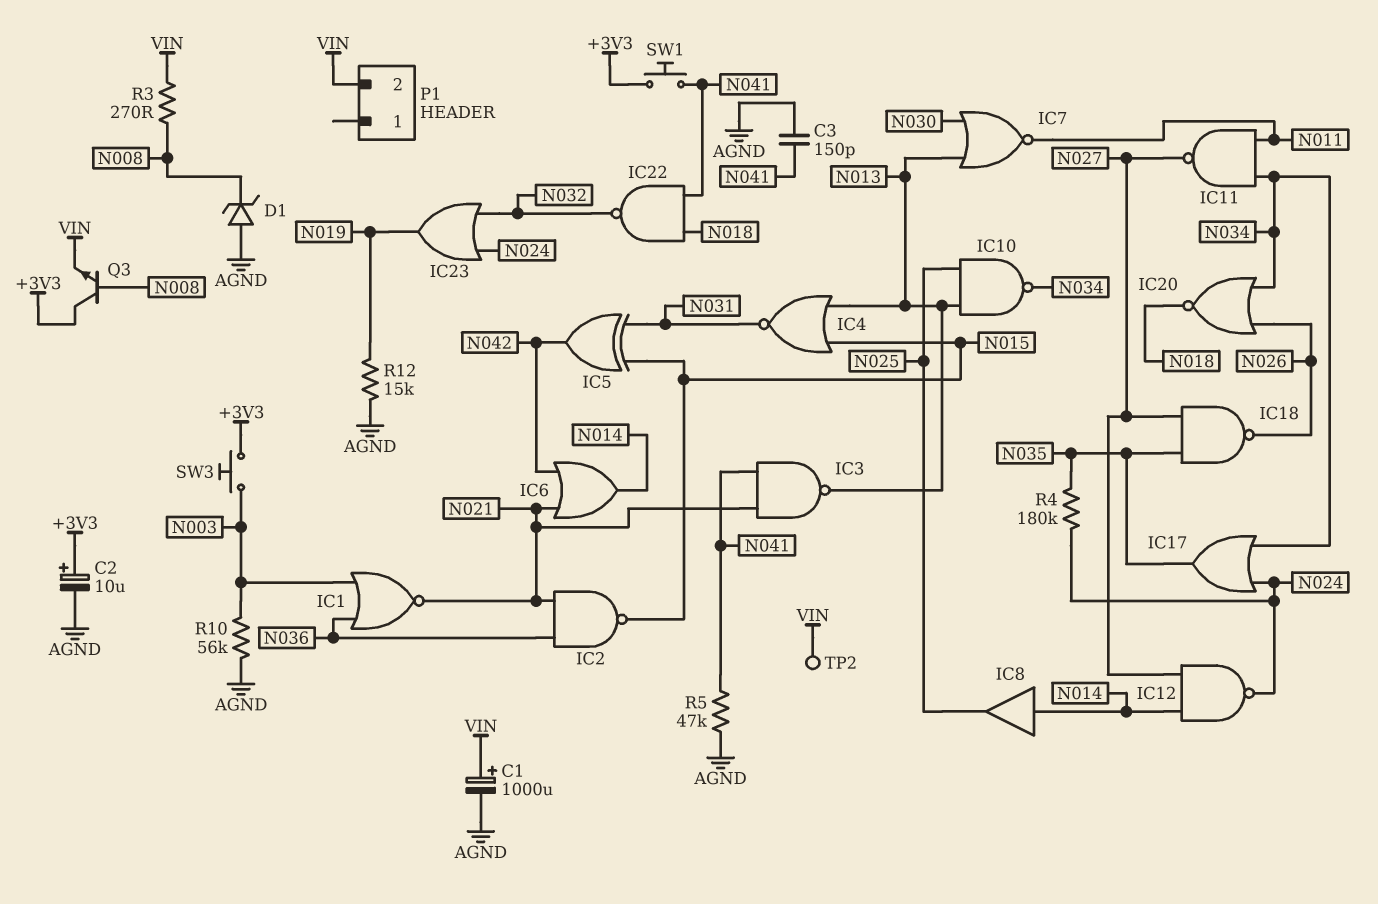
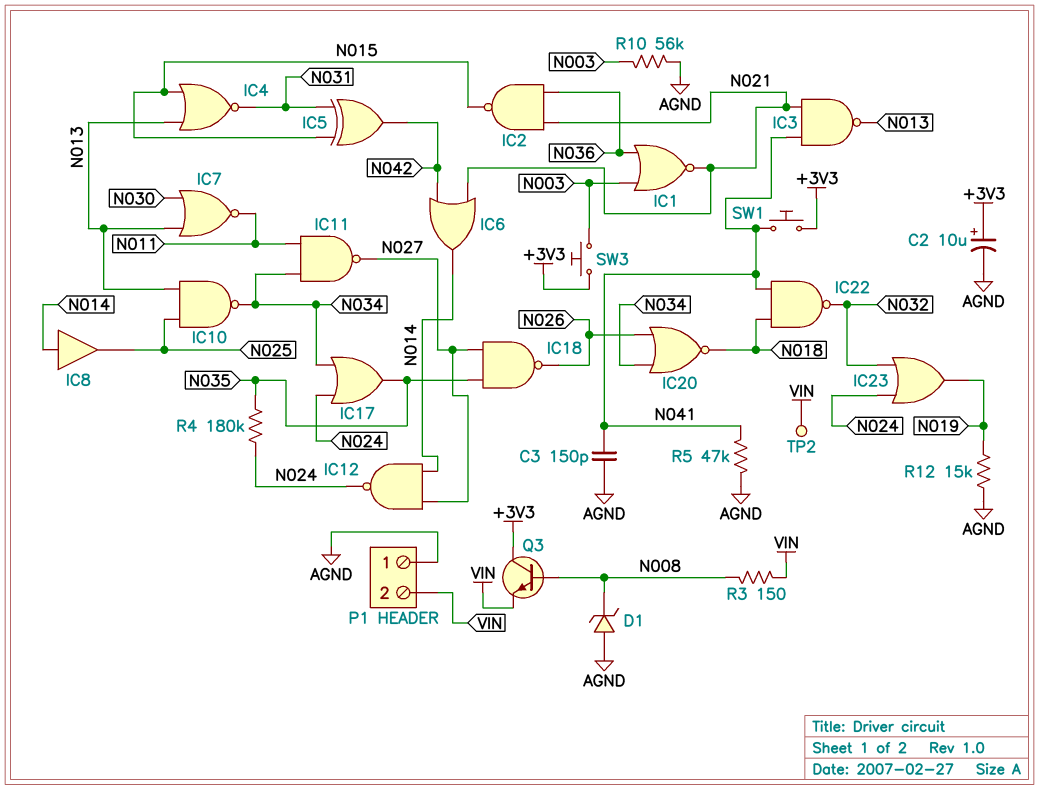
C1: 1000uF (plus VIN, minus AGND) -> none
P1 pin 1: none -> AGND
R3: 270 (N008, VIN) -> 150 (N008, VIN)

